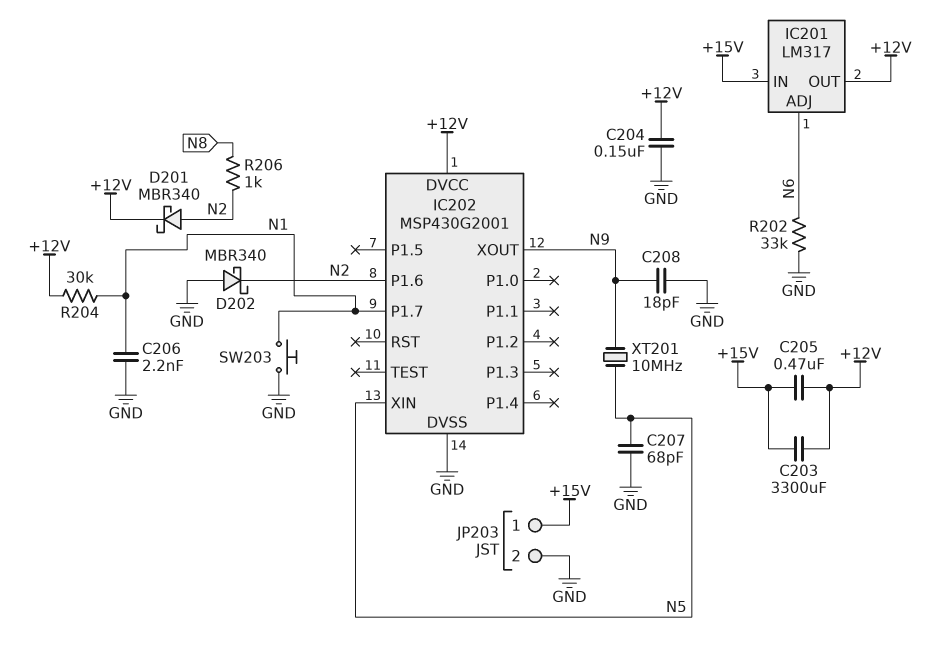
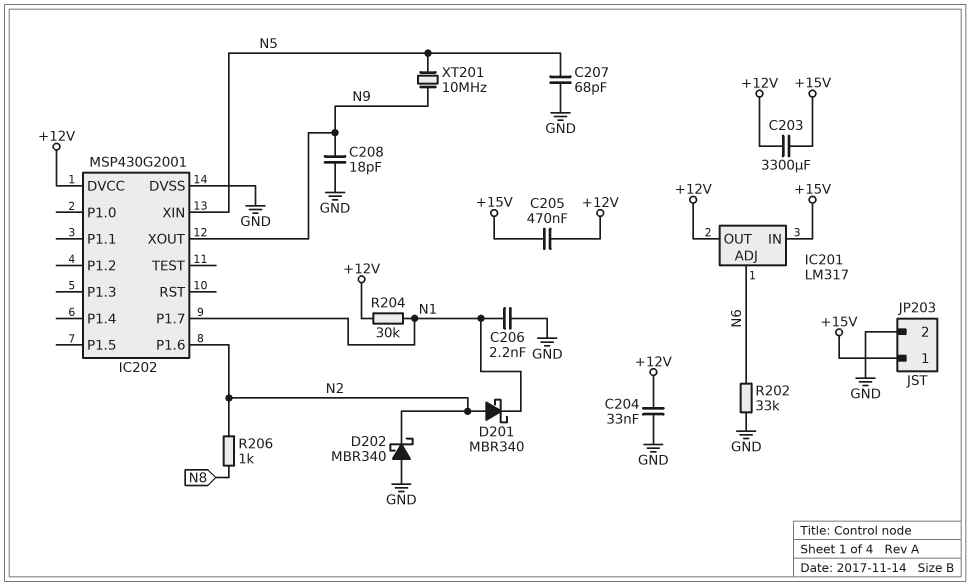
C204: 150nF (+12V, GND) -> 33nF (+12V, GND)
D201: schottky MBR340 (A N2, K +12V) -> schottky MBR340 (A N2, K N1)
SW203: button (GND, N1) -> none

